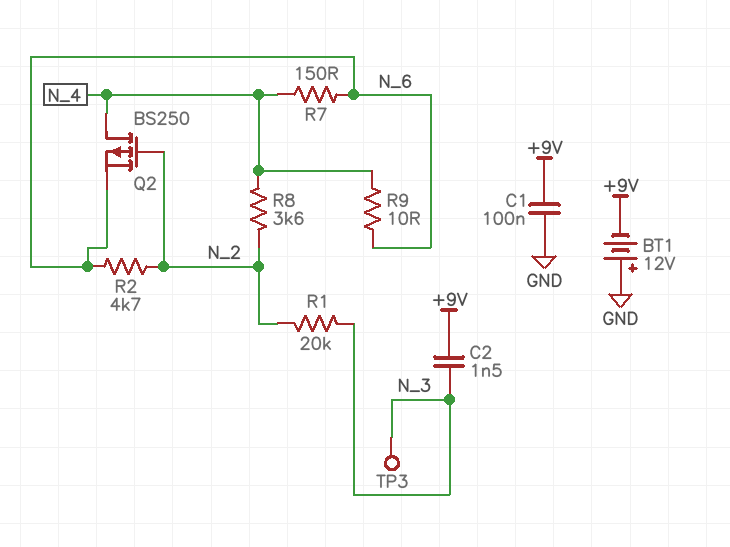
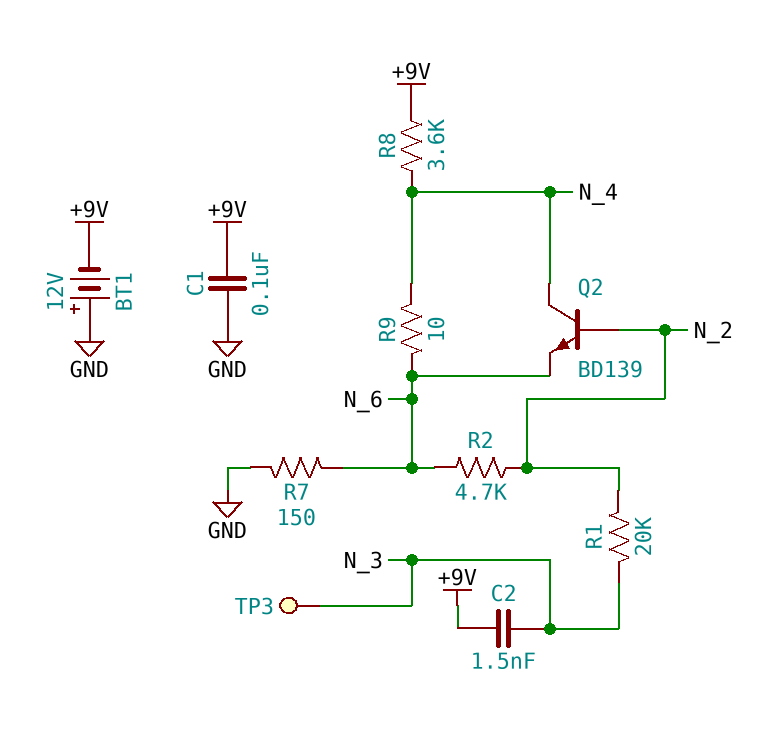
Q2: PMOS BS250 (G N_2, D N_4, S N_6) -> NPN BD139 (B N_2, C N_4, E N_6)
R7: 150 (N_4, N_6) -> 150 (GND, N_6)
R8: 3.6k (N_2, N_4) -> 3.6k (+9V, N_4)

